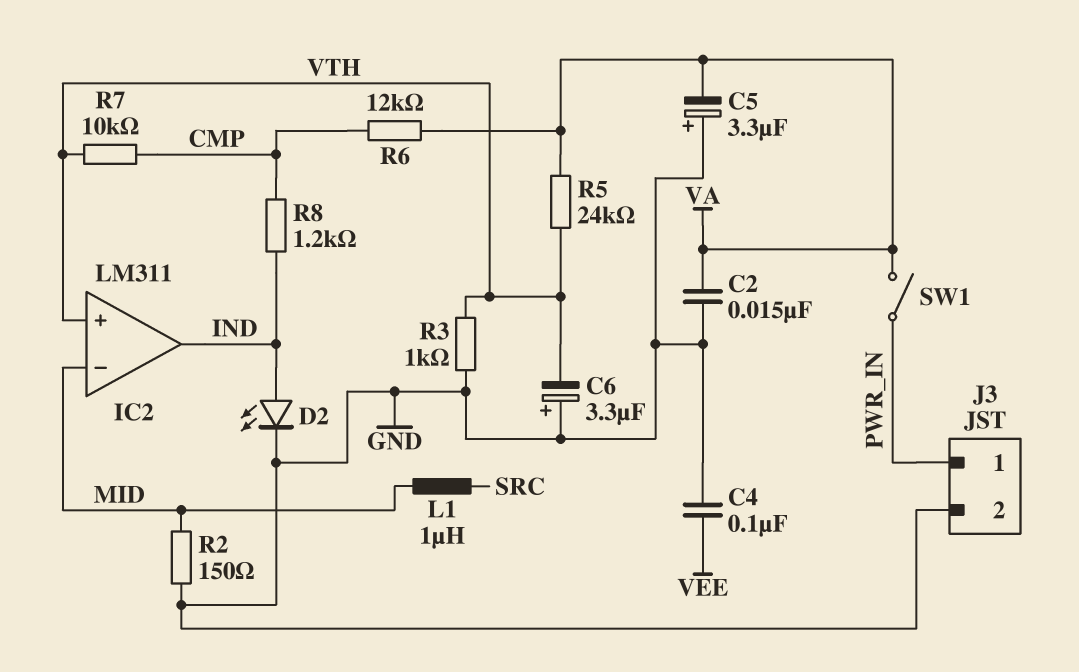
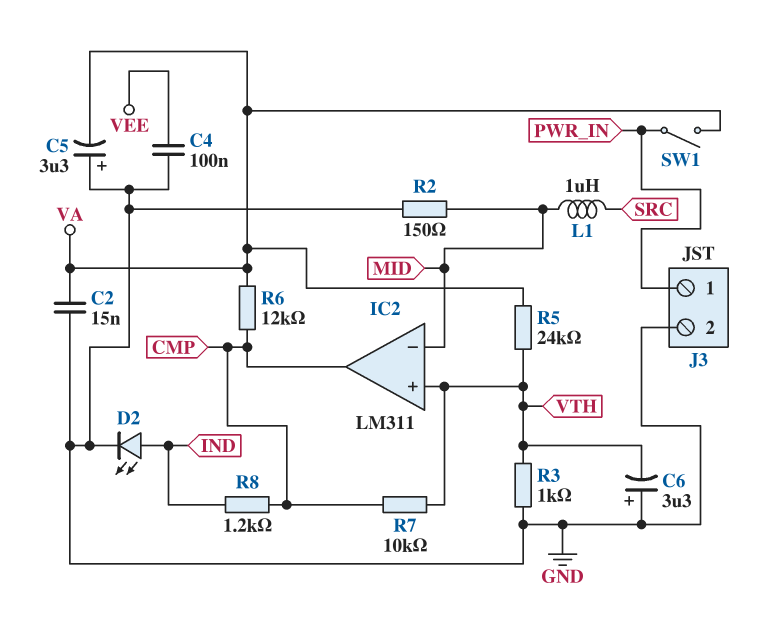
IC2 pin out: IND -> CMP

